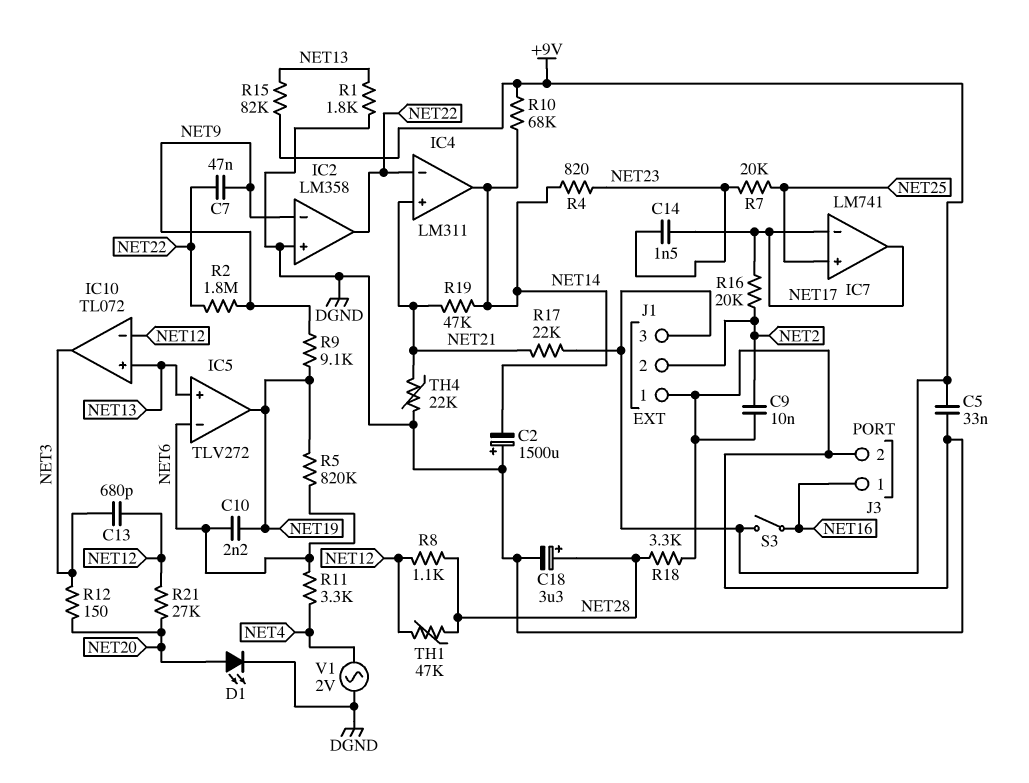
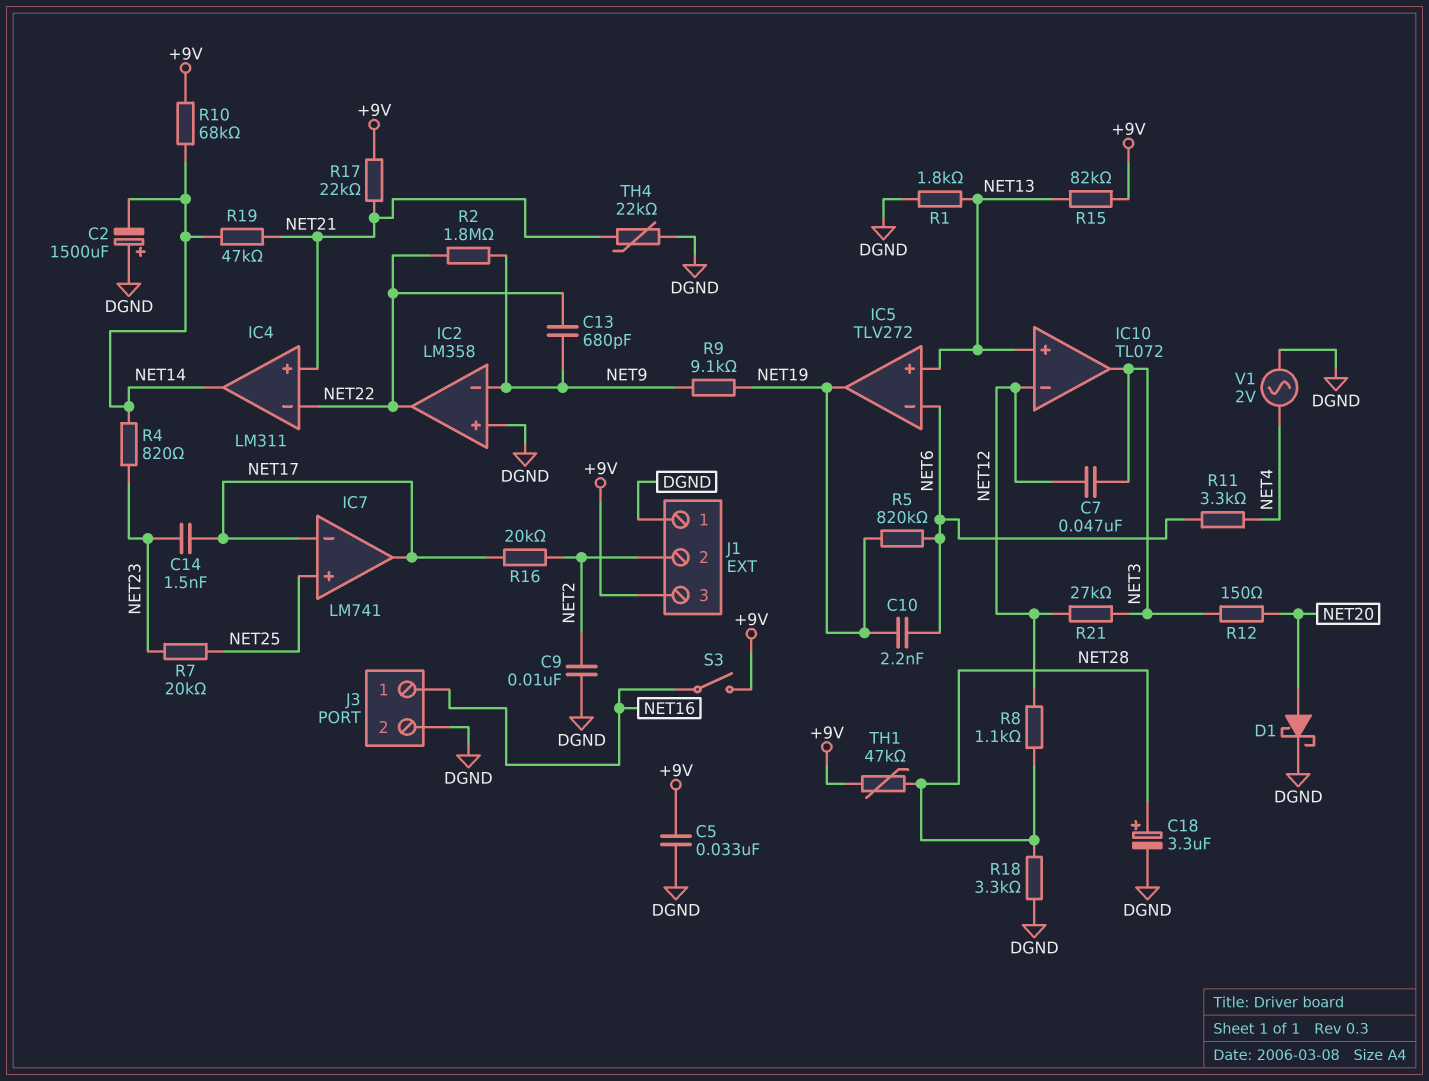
C7: 47nF (NET9, NET22) -> 47nF (NET3, NET12)
C13: 680pF (NET3, NET12) -> 680pF (NET9, NET22)
D1: LED (A NET20, K DGND) -> schottky (A NET20, K DGND)
R21: 27k (NET12, NET20) -> 27k (NET3, NET12)
TH1: 47k (NET12, NET28) -> 47k (+9V, NET28)

